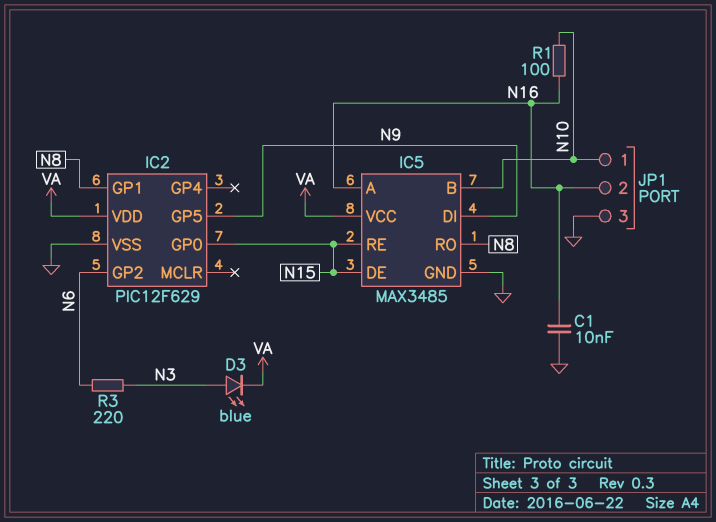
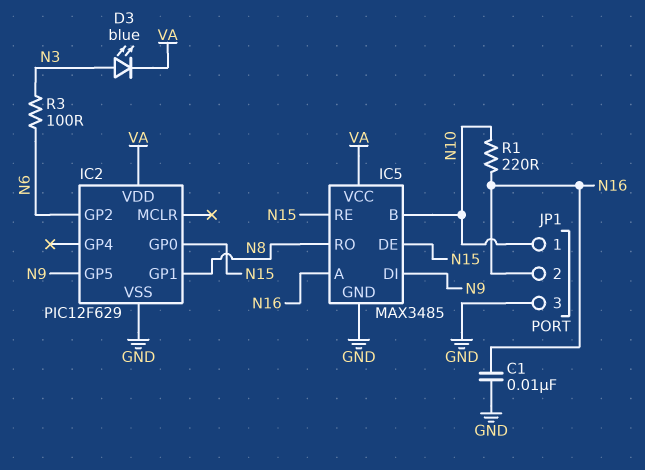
R1: 100 (N10, N16) -> 220 (N10, N16)
R3: 220 (N3, N6) -> 100 (N3, N6)

